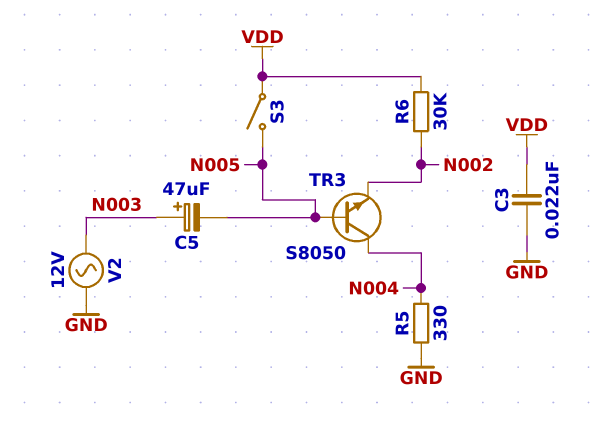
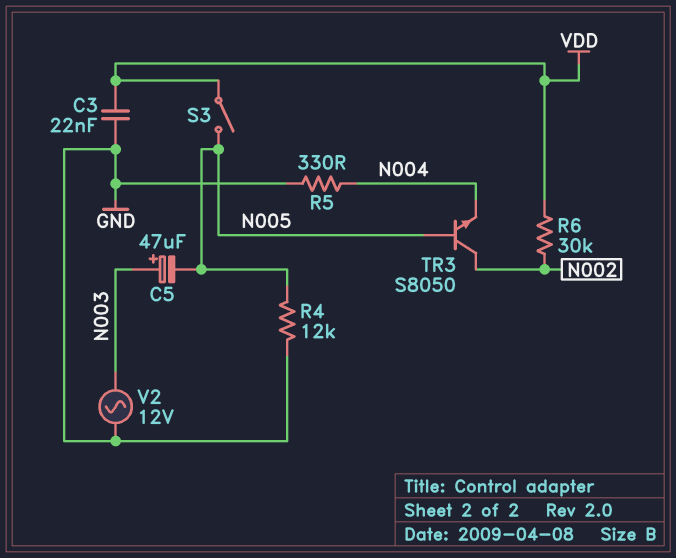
R4: none -> 12k (GND, N005)
TR3: NPN S8050 (B N005, C N004, E N002) -> NPN S8050 (B N005, C N002, E N004)

